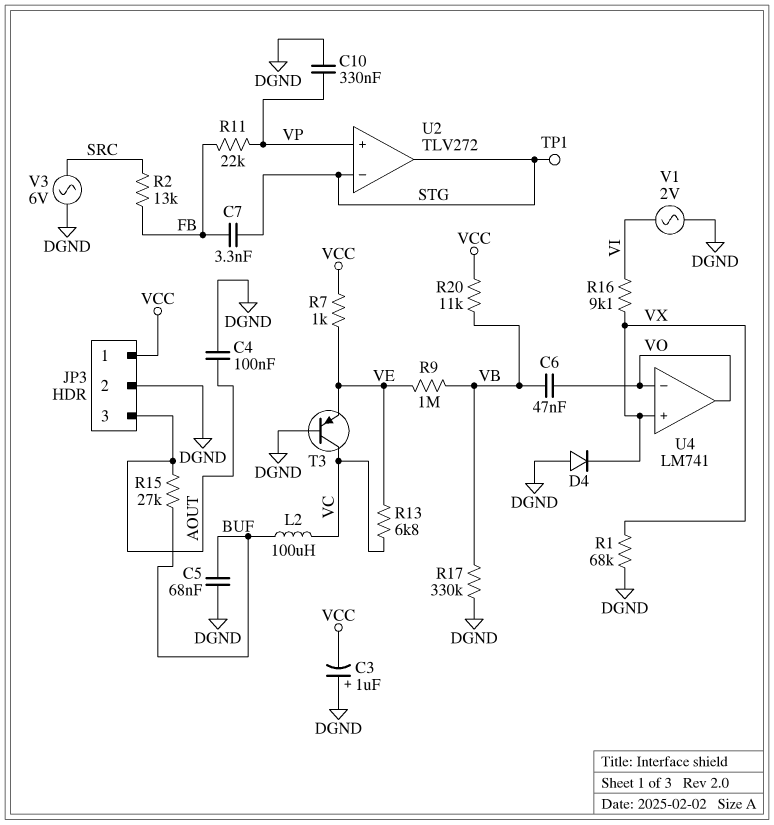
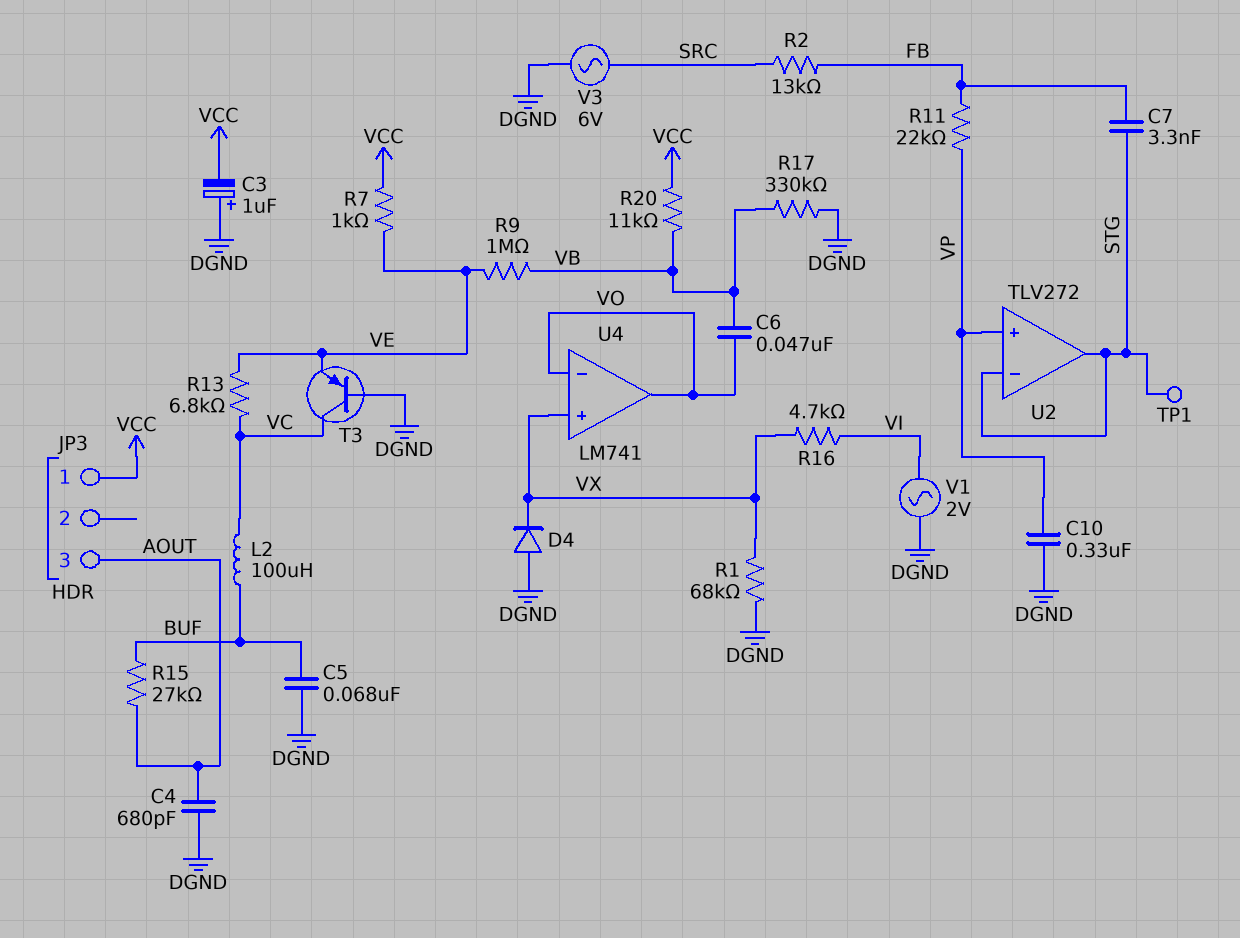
C4: 100nF (AOUT, DGND) -> 680pF (AOUT, DGND)
JP3 pin 2: DGND -> none
R16: 9.1k (VI, VX) -> 4.7k (VI, VX)

